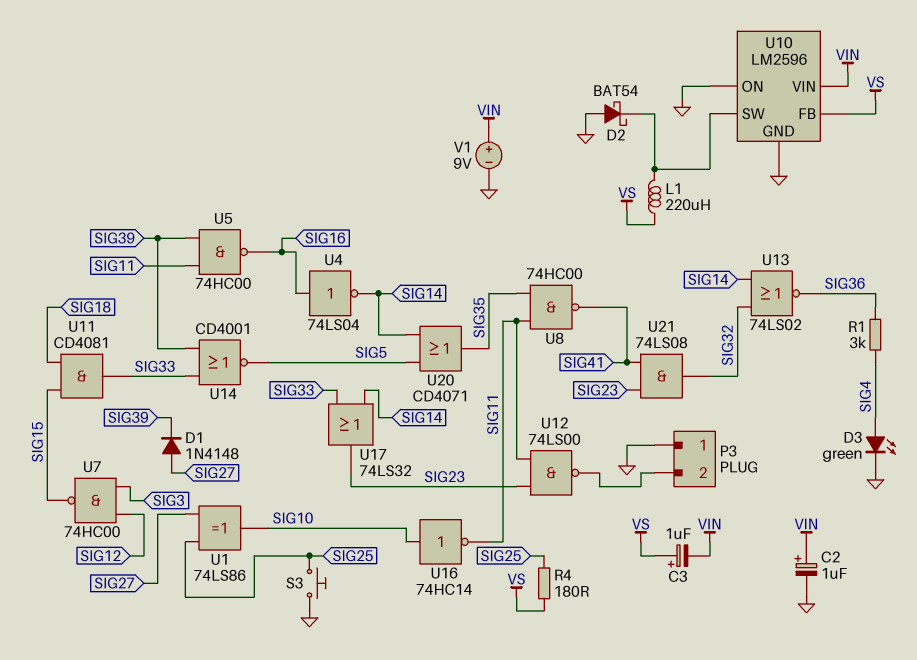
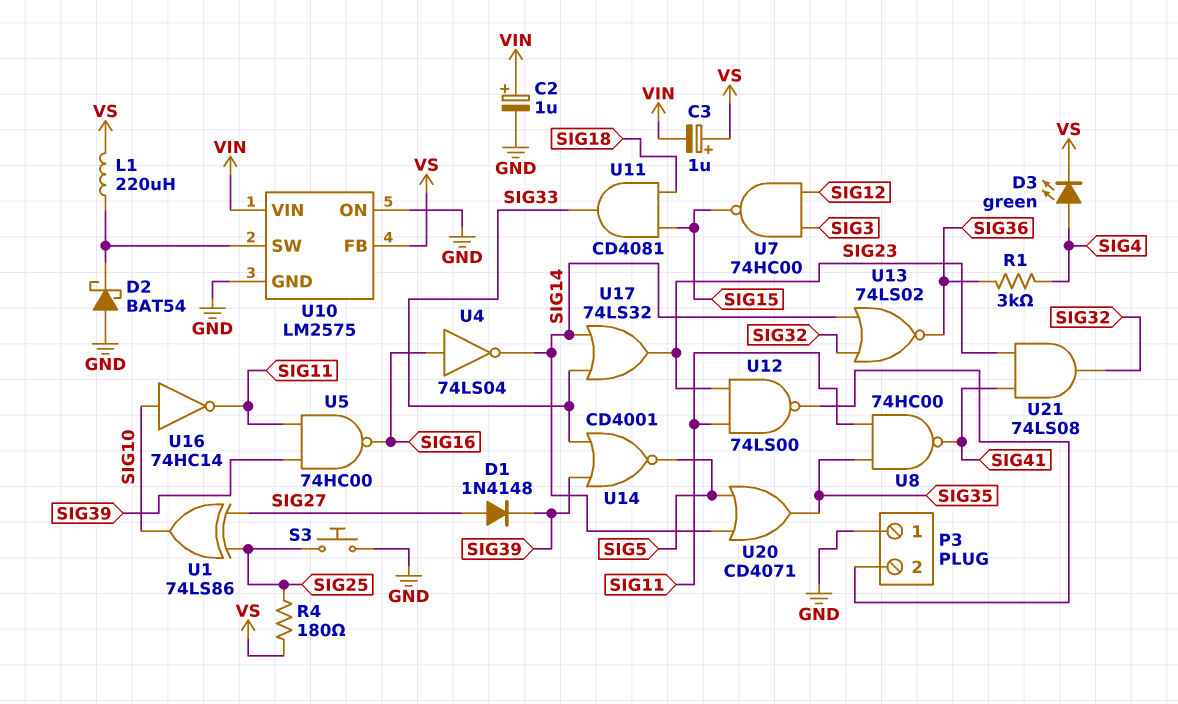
D3: LED green (A SIG4, K GND) -> LED green (A SIG4, K VS)
U10: LM2596 -> LM2575
V1: 9V (plus VIN, minus GND) -> none

